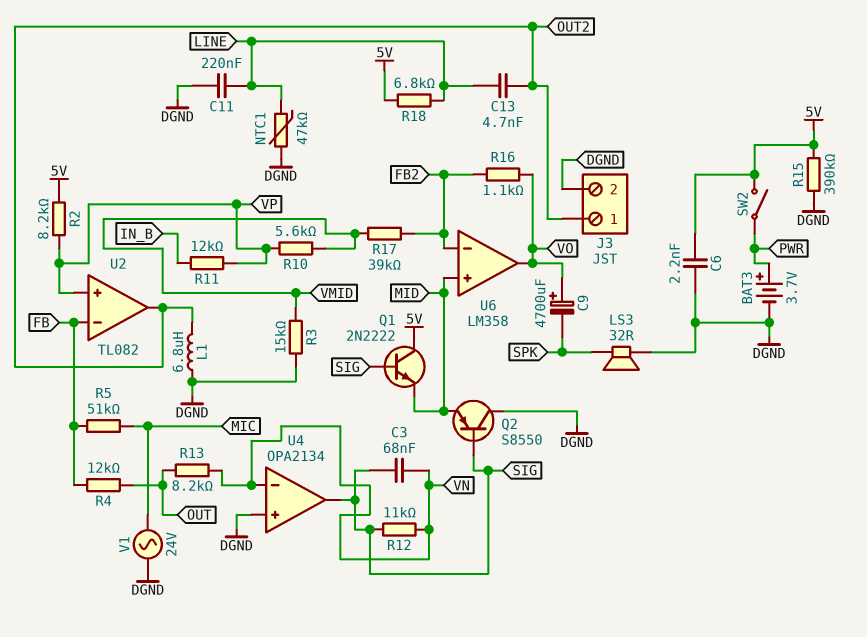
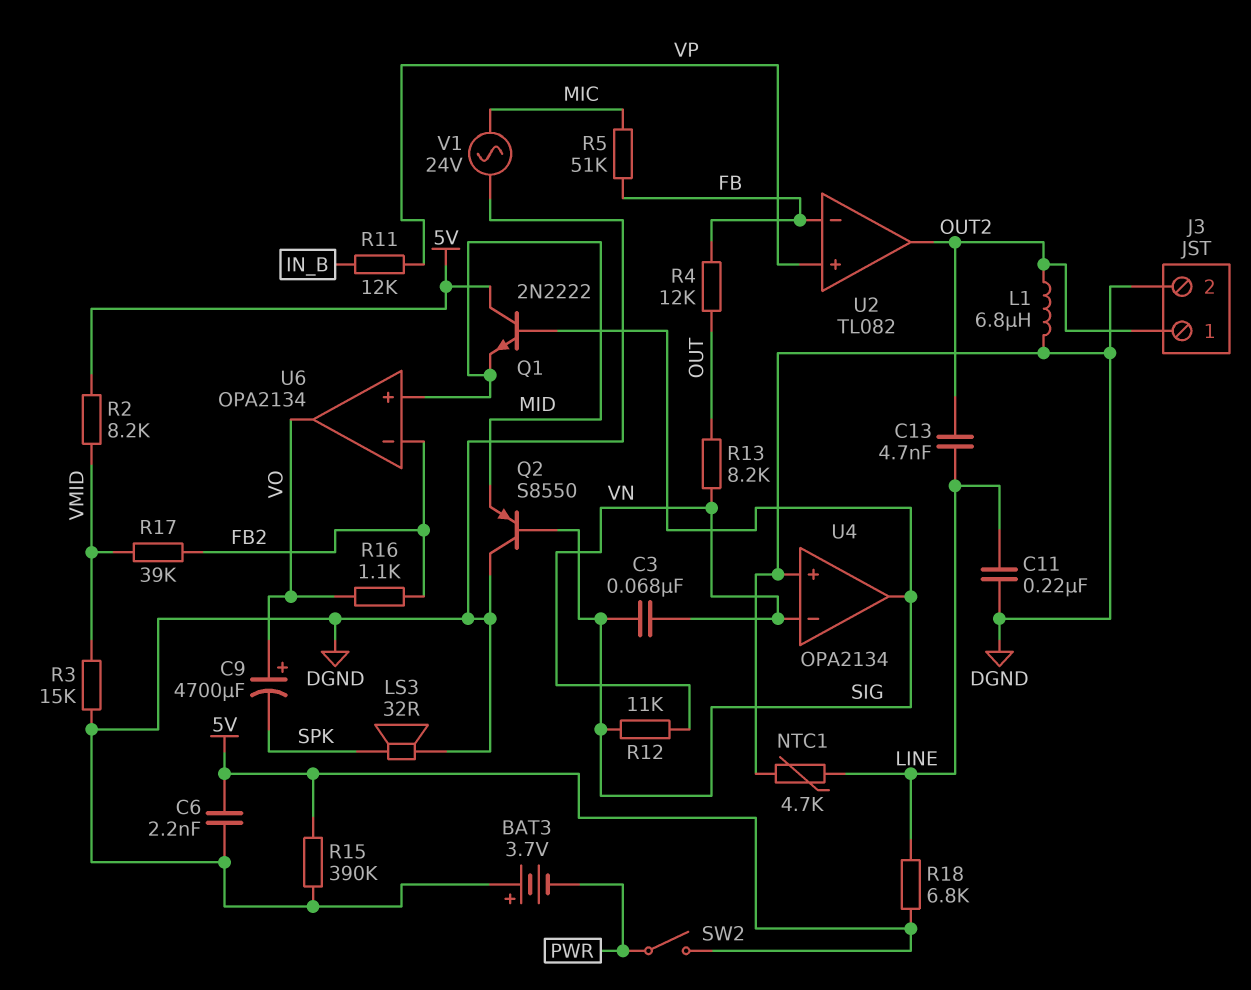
BAT3: 3.7V (plus PWR, minus DGND) -> 3.7V (plus DGND, minus PWR)
NTC1: 47k (DGND, LINE) -> 4.7k (DGND, LINE)
R2: 8.2k (5V, VP) -> 8.2k (5V, VMID)
R10: 5.6k (VMID, VP) -> none
U6: LM358 -> OPA2134

